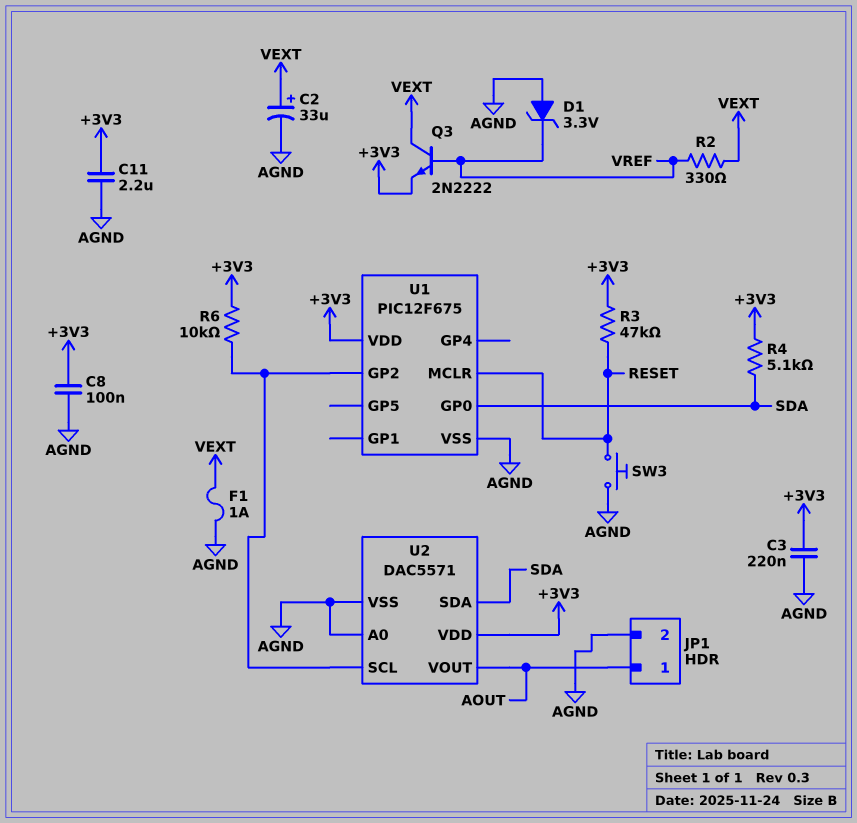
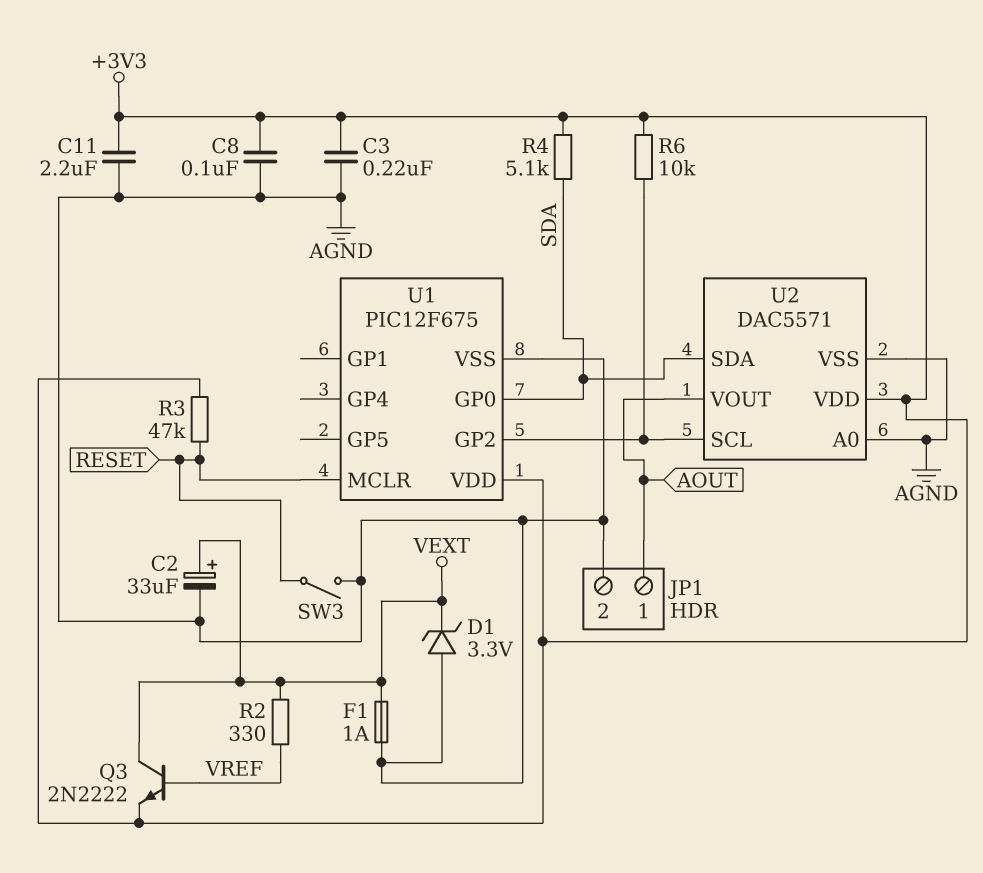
D1: zener 3.3V (A AGND, K VREF) -> zener 3.3V (A AGND, K VEXT)
SW3: button (AGND, RESET) -> switch (AGND, RESET)

